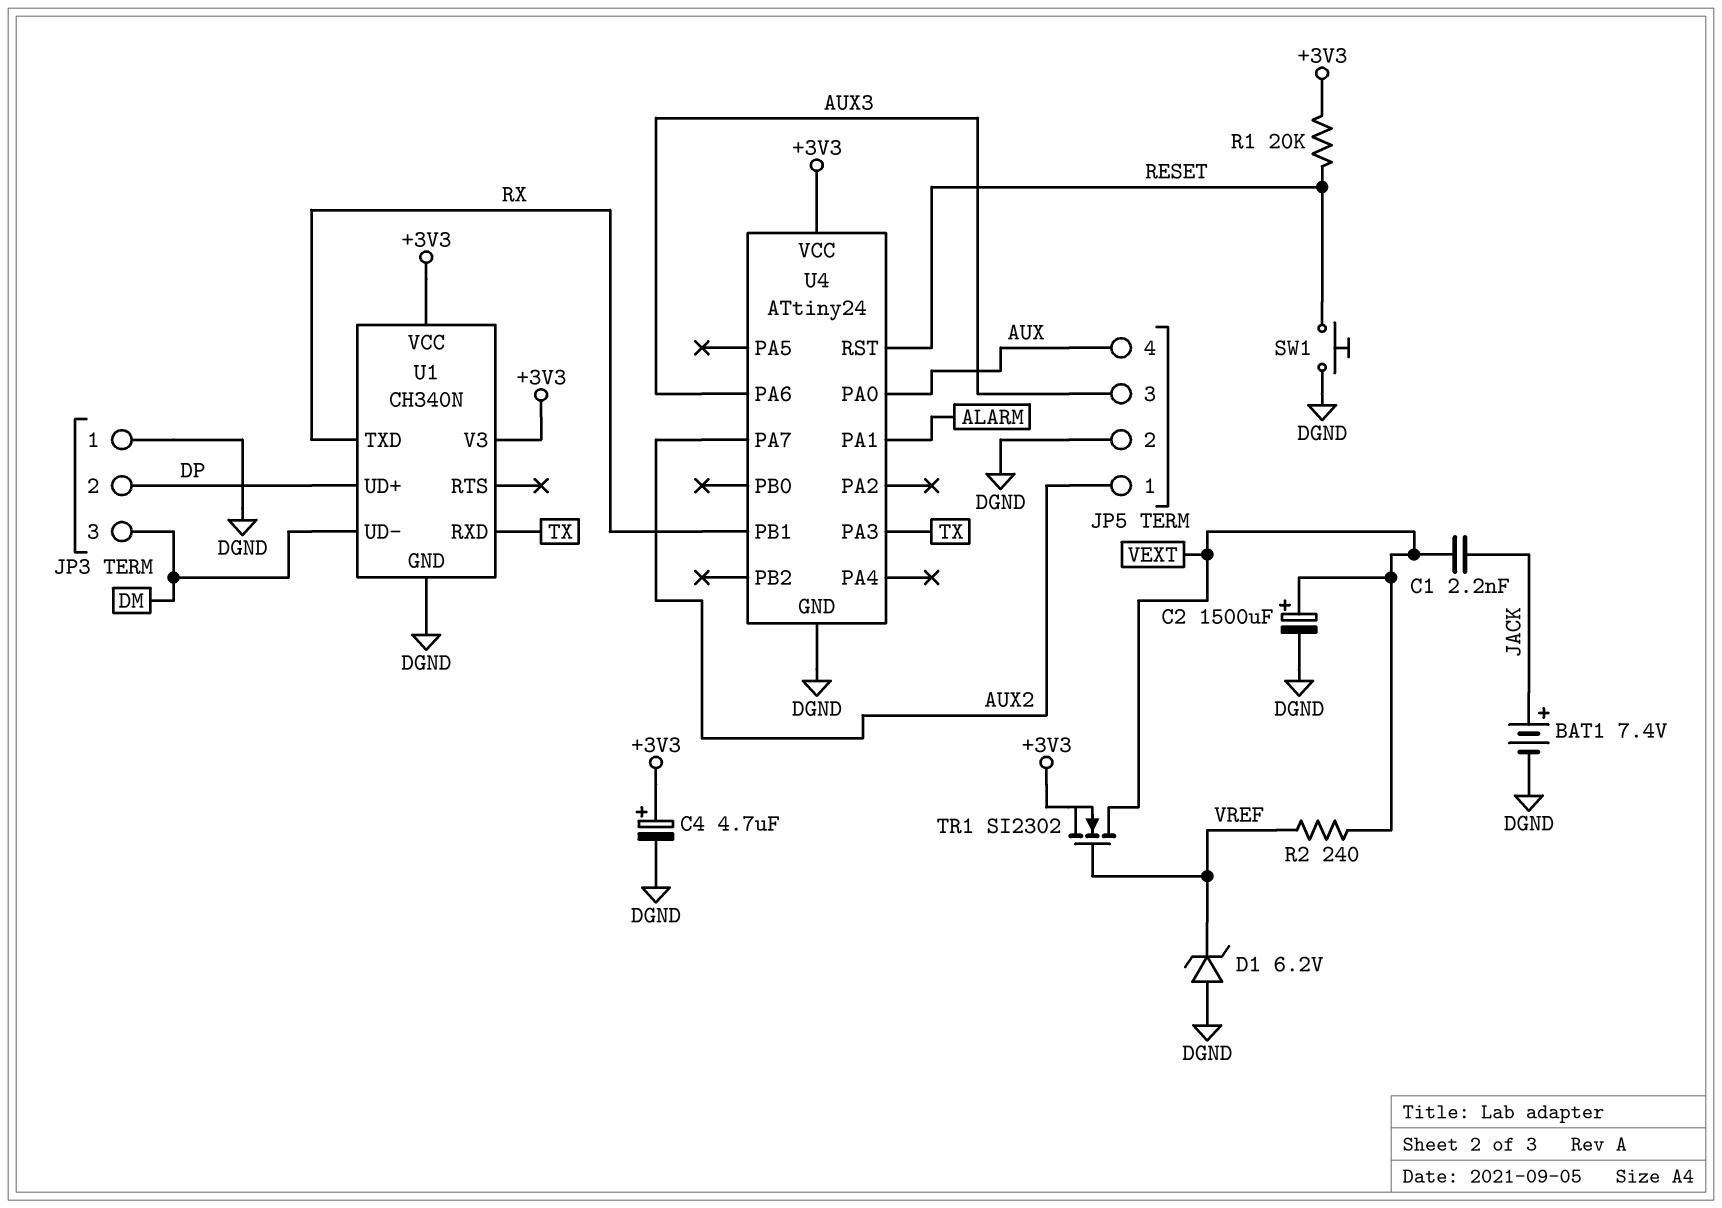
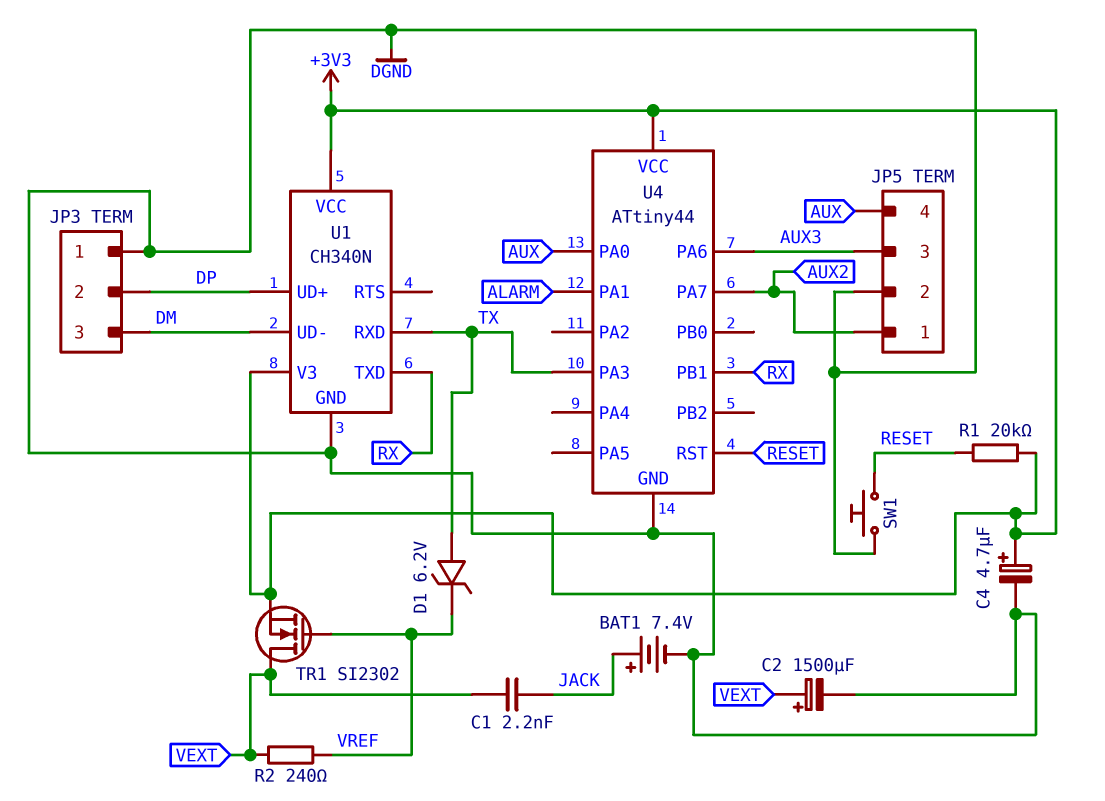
D1: zener 6.2V (A DGND, K VREF) -> zener 6.2V (A TX, K VREF)
U4: ATtiny24 -> ATtiny44

